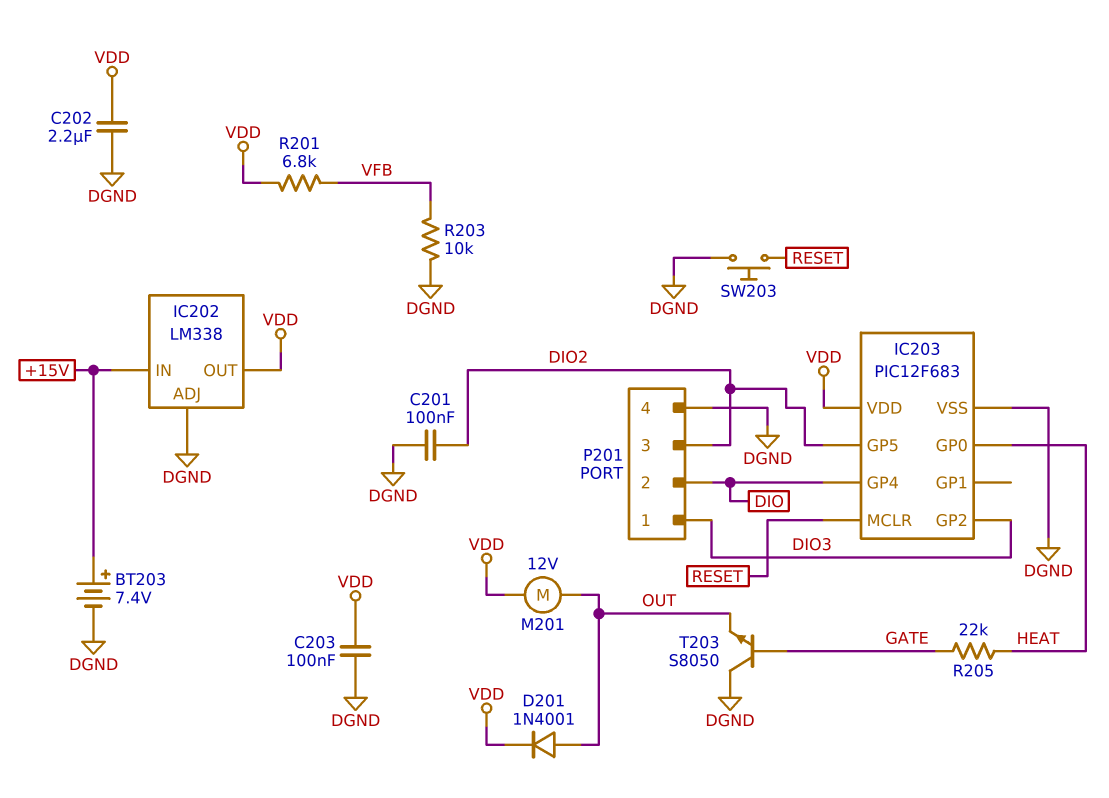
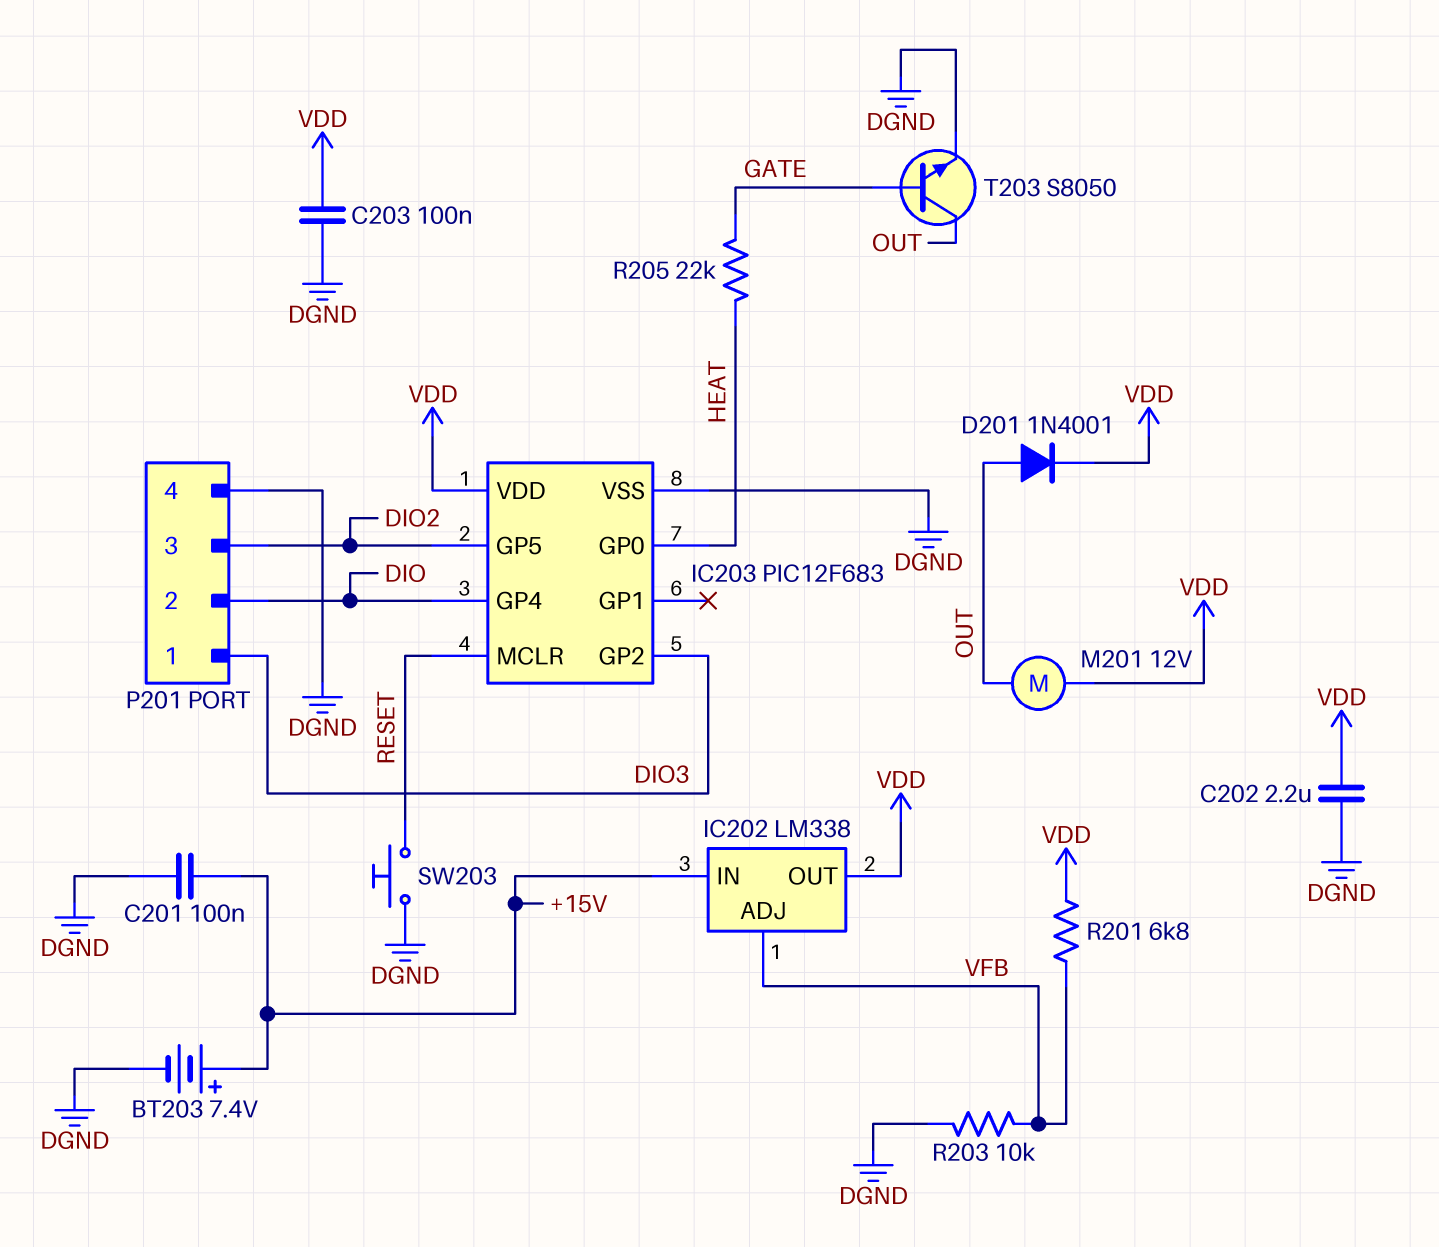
C201: 100nF (DGND, DIO2) -> 100nF (+15V, DGND)
IC202 pin ADJ: DGND -> VFB
T203: NPN S8050 (B GATE, C DGND, E OUT) -> NPN S8050 (B GATE, C OUT, E DGND)

